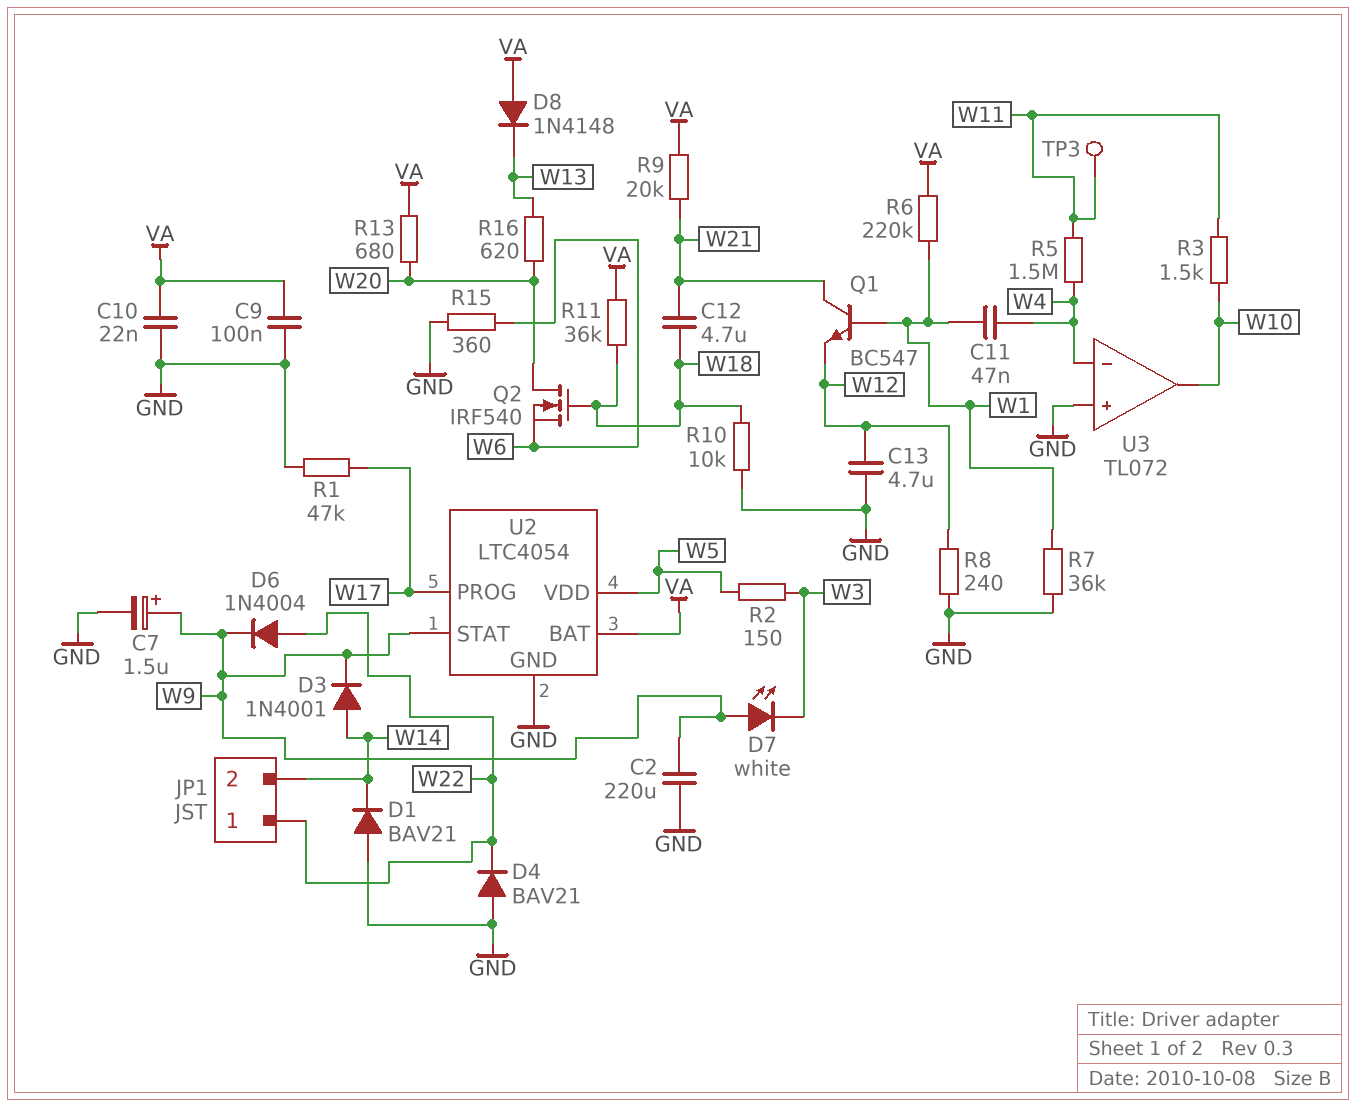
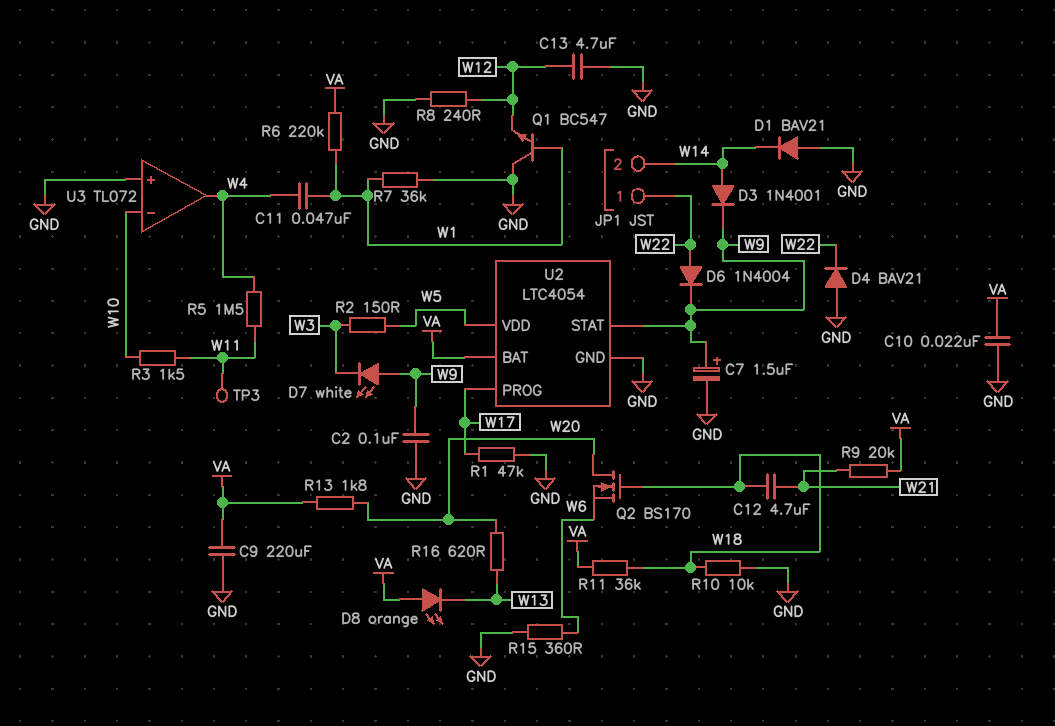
C2: 220uF (GND, W9) -> 100nF (GND, W9)
C9: 100nF (GND, VA) -> 220uF (GND, VA)
D8: diode 1N4148 (A VA, K W13) -> LED orange (A VA, K W13)
Q1: NPN BC547 (B W1, C W21, E W12) -> NPN BC547 (B W1, C GND, E W12)
Q2: NMOS IRF540 (G W18, D W20, S W6) -> NMOS BS170 (G W18, D W20, S W6)
R13: 680 (VA, W20) -> 1.8k (VA, W20)
U3 pin in-: W4 -> W10
U3 pin out: W10 -> W4

